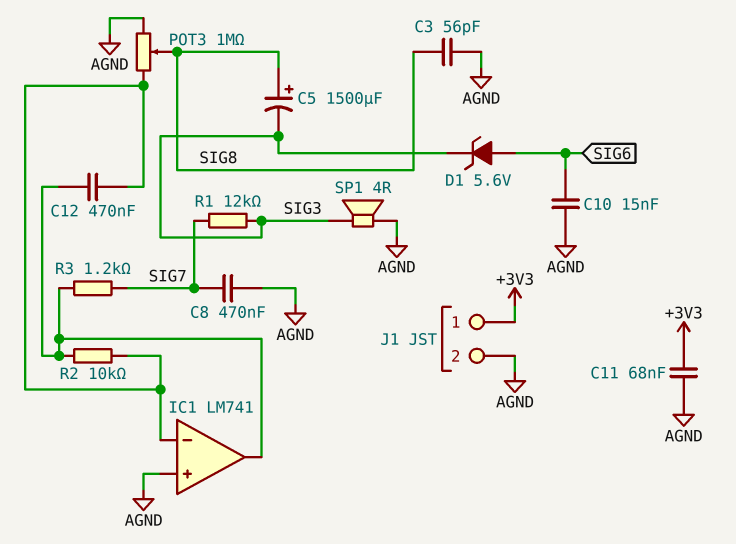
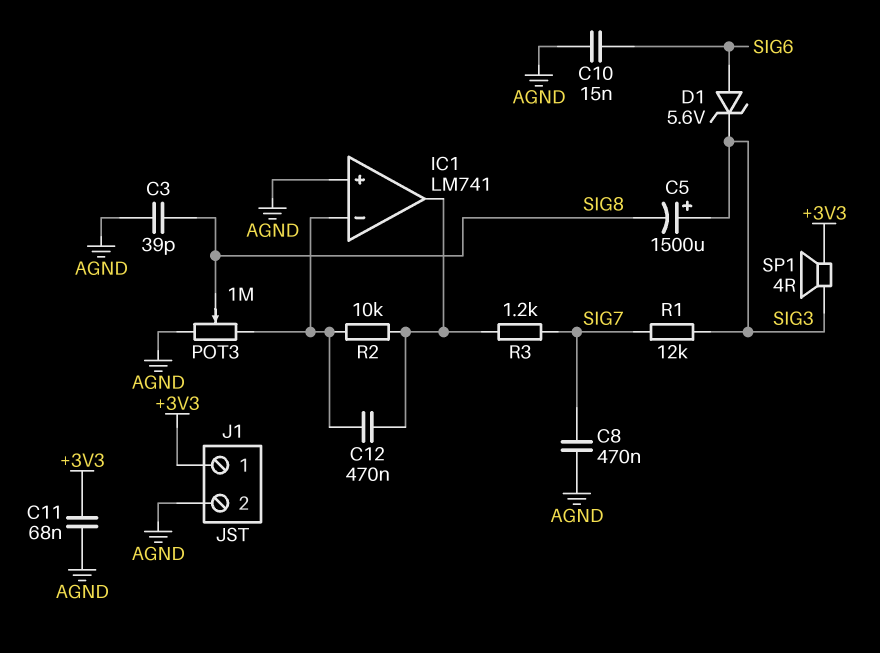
C3: 56pF (AGND, SIG8) -> 39pF (AGND, SIG8)
C5: 1500uF (plus SIG8, minus SIG3) -> 1500uF (plus SIG3, minus SIG8)
SP1: speaker 4R (AGND, SIG3) -> speaker 4R (+3V3, SIG3)

